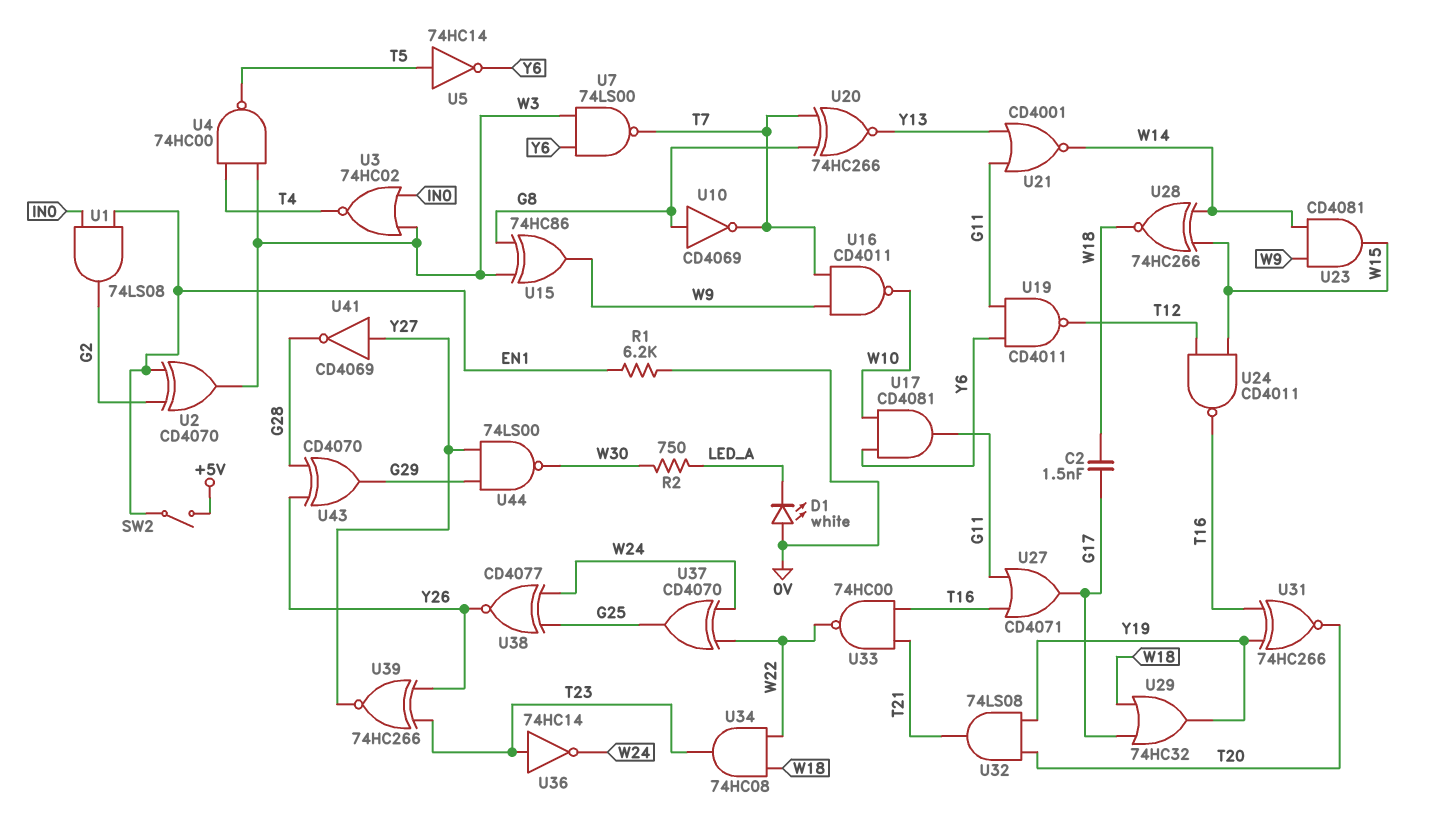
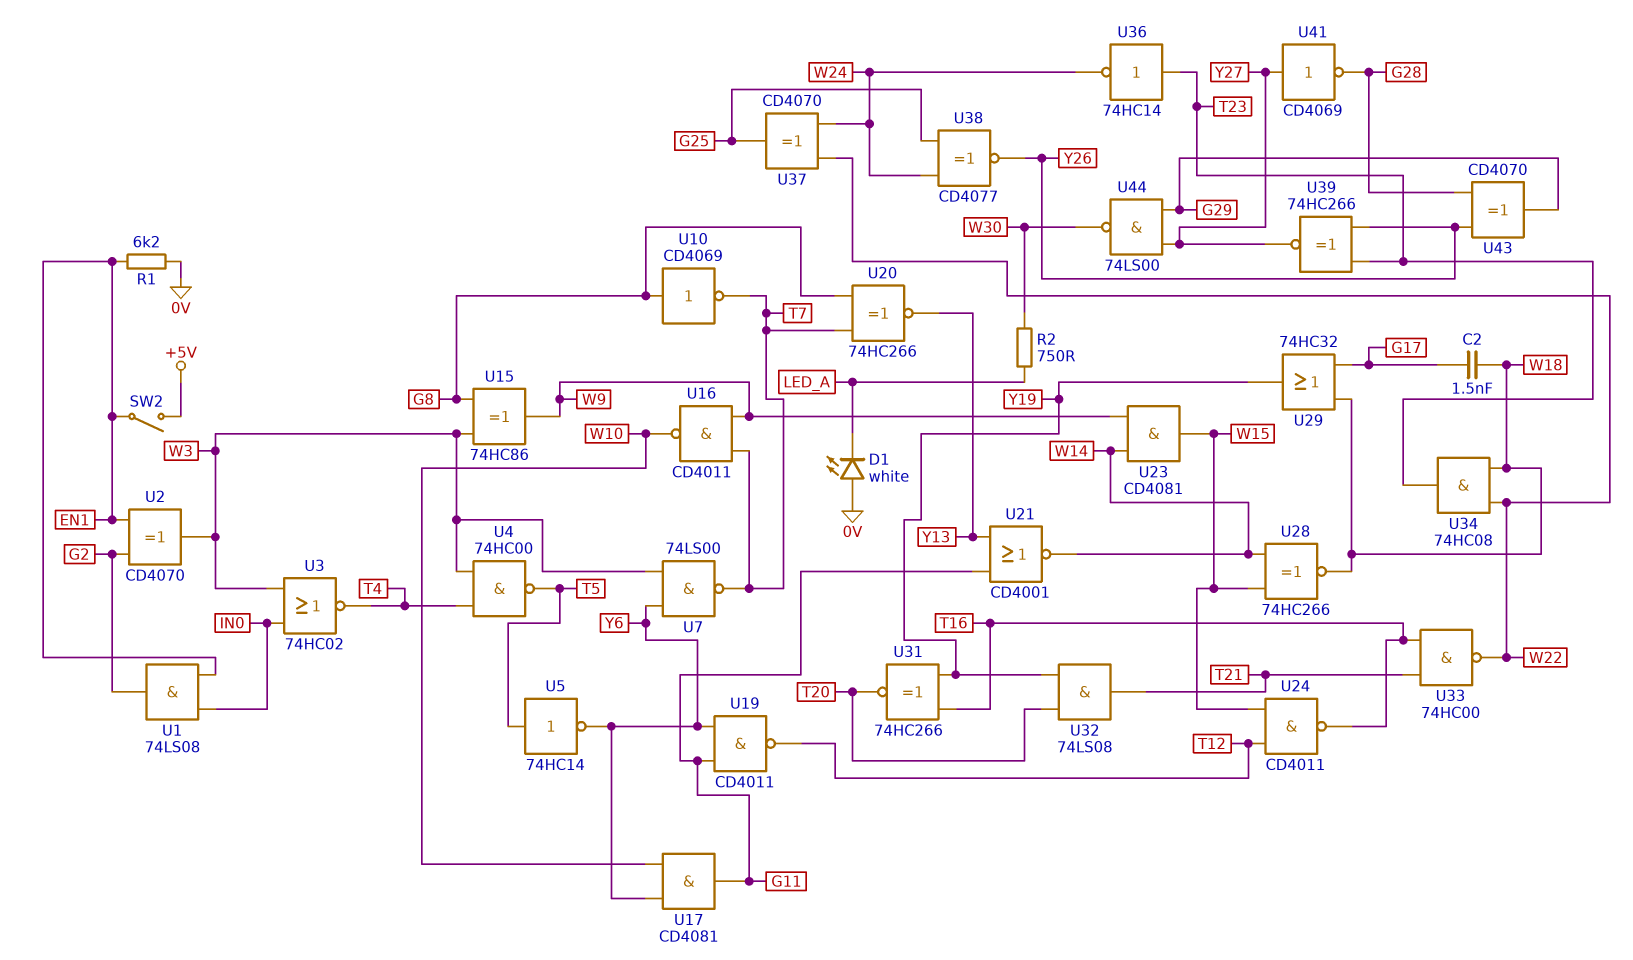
U27: OR CD4071 (in G11, in T16, out G17) -> none

